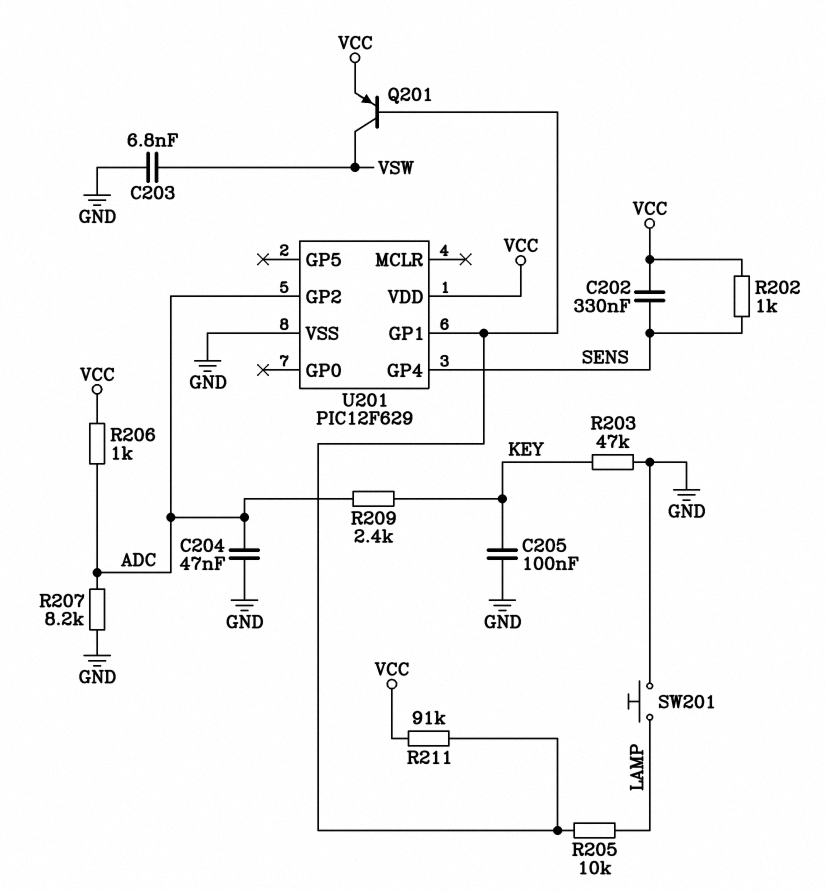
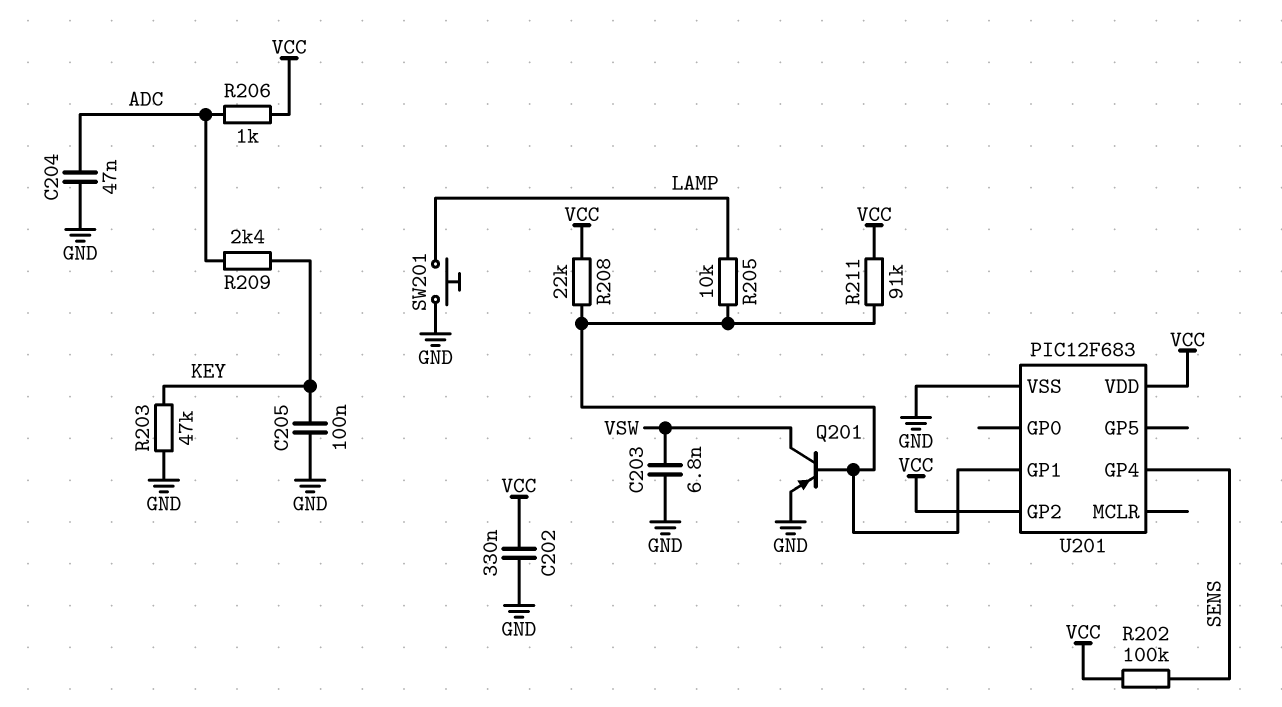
C202: 330nF (SENS, VCC) -> 330nF (GND, VCC)
Q201: PNP (B U201/GP1, C VSW, E VCC) -> PNP (B U201/GP1, C VSW, E GND)
R202: 1k (SENS, VCC) -> 100k (SENS, VCC)
R207: 8.2k (ADC, GND) -> none
R208: none -> 22k (U201/GP1, VCC)
U201: PIC12F629 -> PIC12F683
U201 pin GP2: ADC -> VCC

